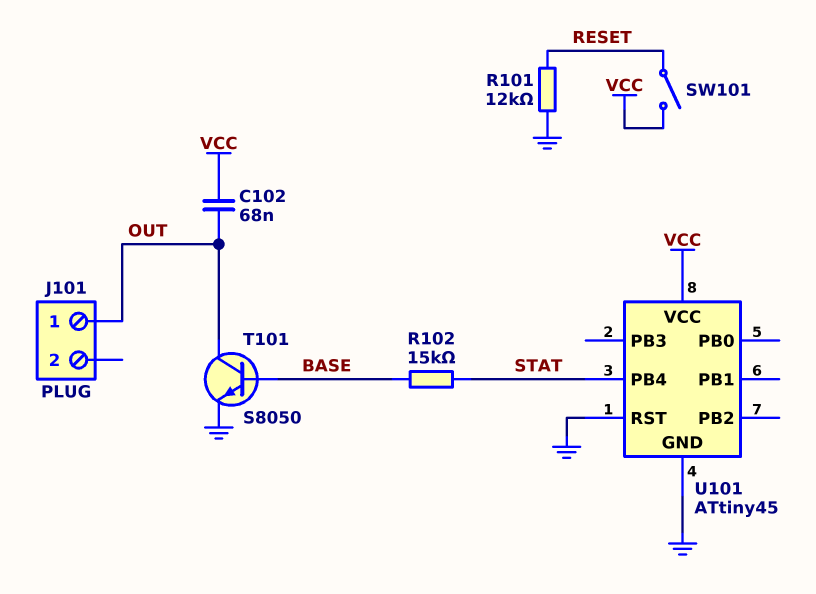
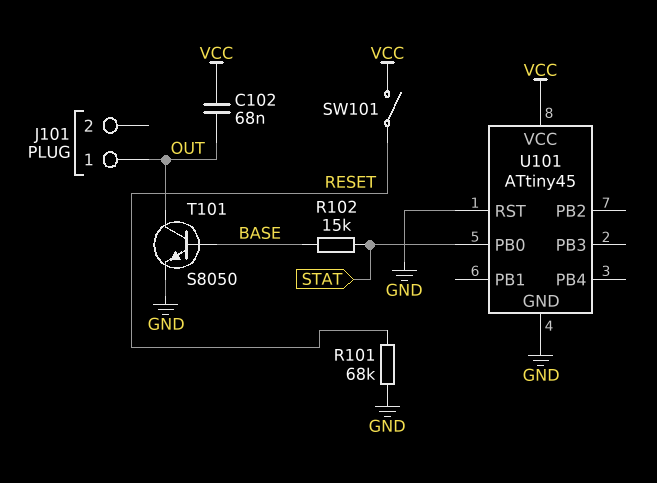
R101: 12k (GND, RESET) -> 68k (GND, RESET)
U101 pin PB0: none -> STAT
U101 pin PB4: STAT -> none

